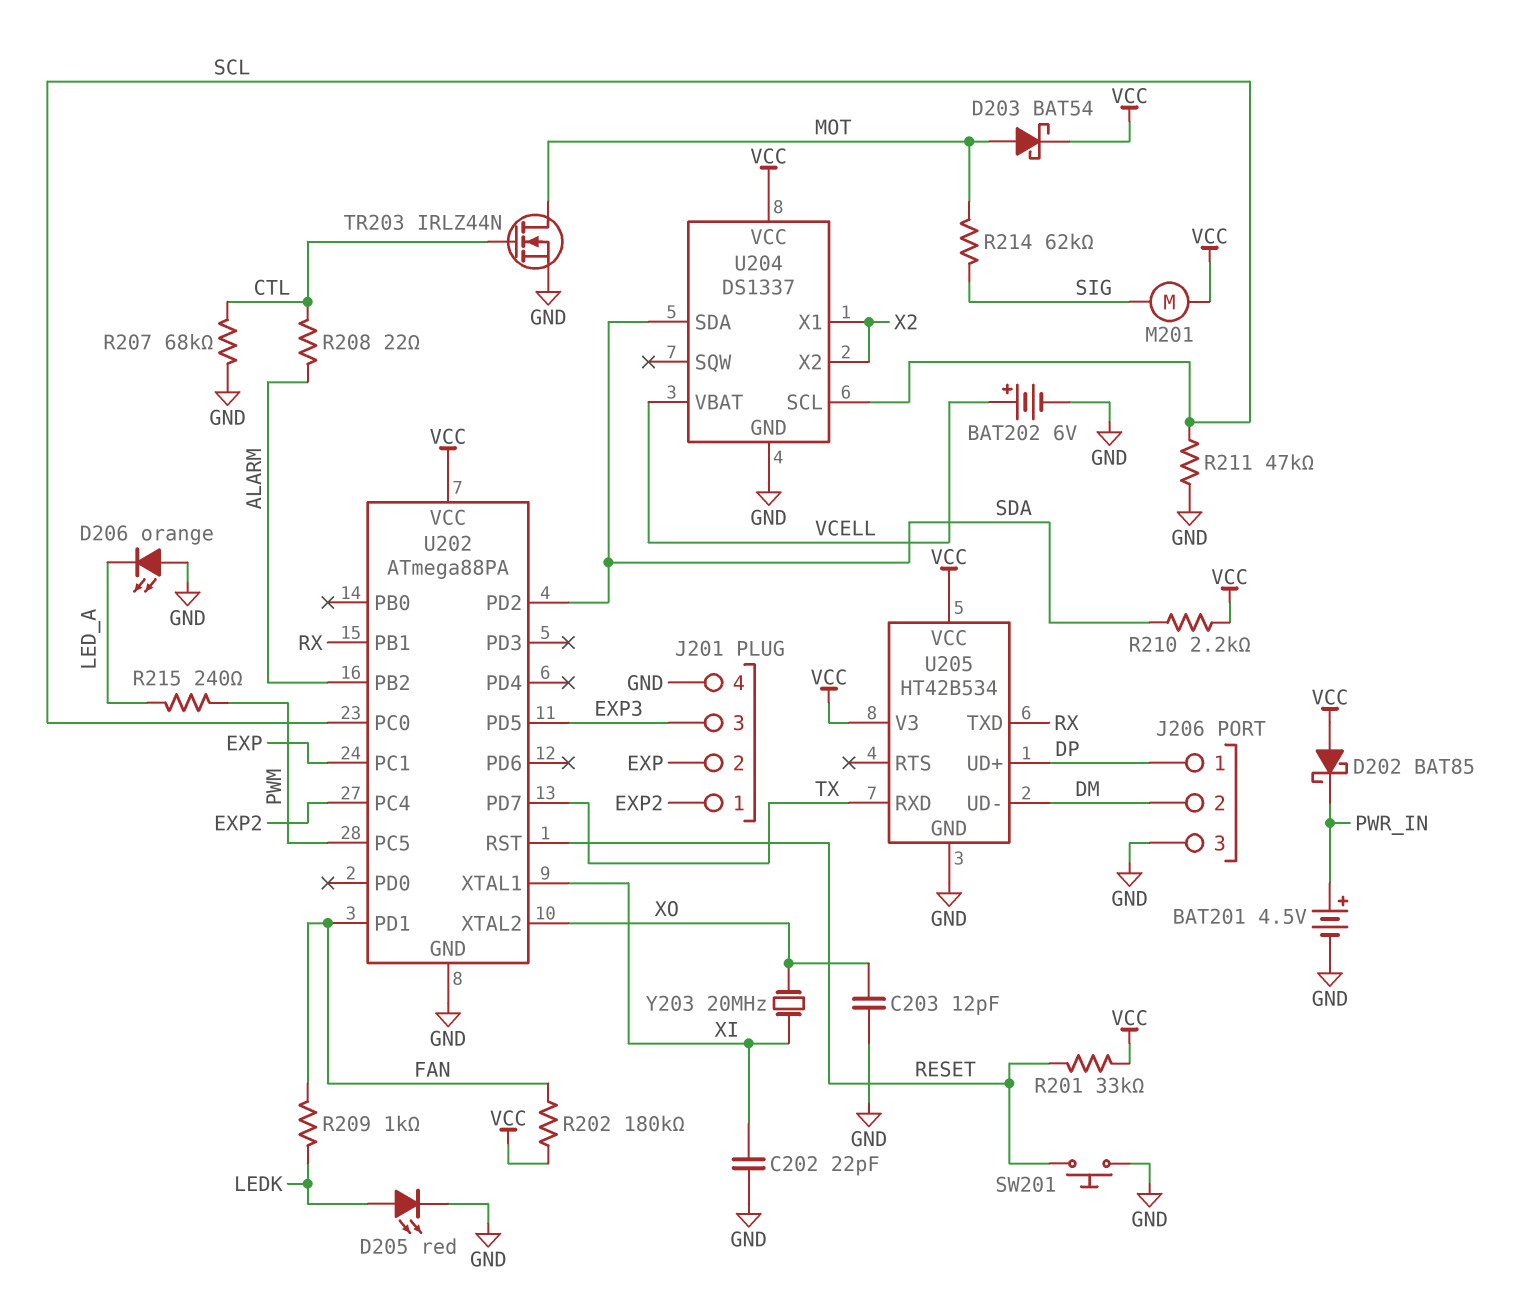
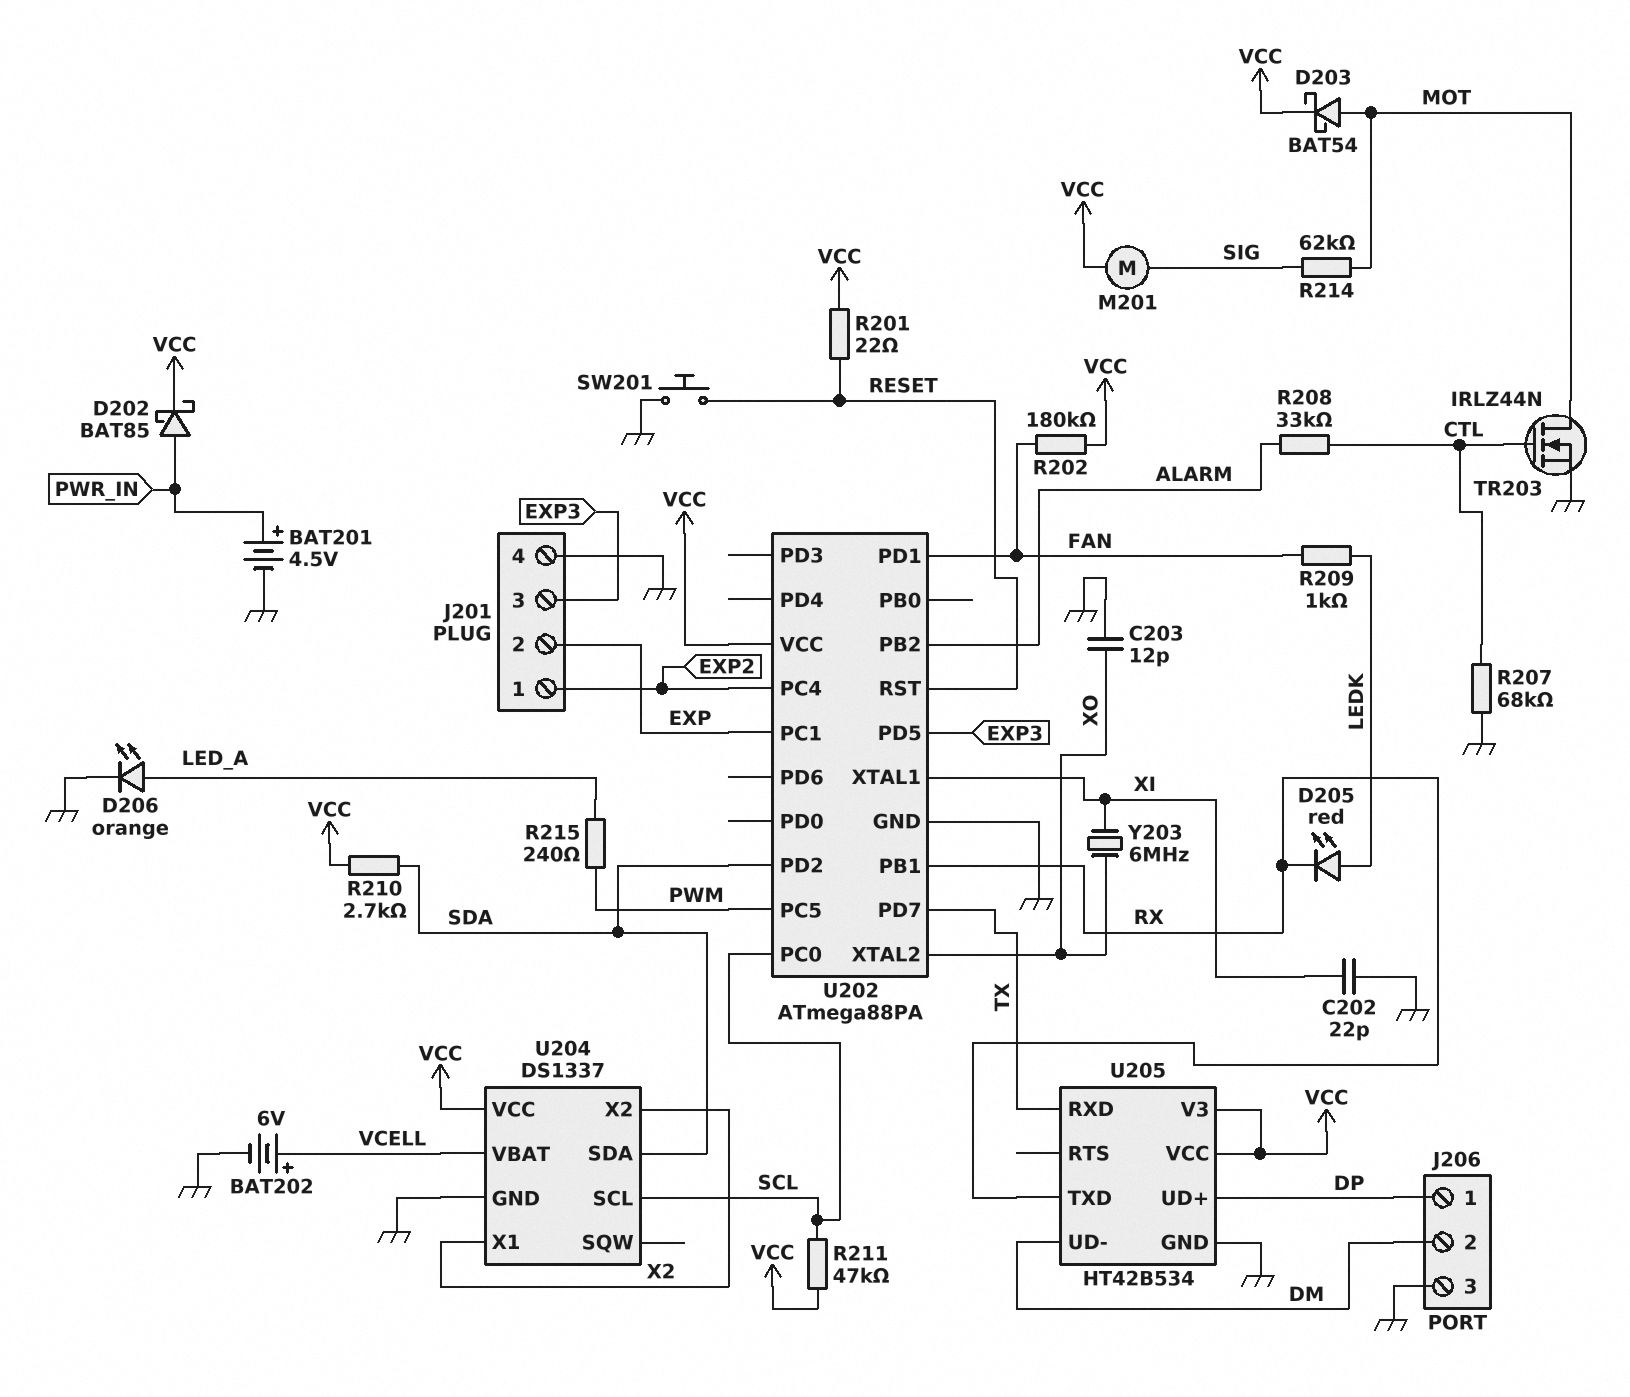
D202: schottky BAT85 (A VCC, K PWR_IN) -> schottky BAT85 (A PWR_IN, K VCC)
D205: LED red (A LEDK, K GND) -> LED red (A LEDK, K RX)
D206: LED orange (A GND, K LED_A) -> LED orange (A LED_A, K GND)
R201: 33k (RESET, VCC) -> 22 (RESET, VCC)
R208: 22 (ALARM, CTL) -> 33k (ALARM, CTL)
R210: 2.2k (SDA, VCC) -> 2.7k (SDA, VCC)
R211: 47k (GND, SCL) -> 47k (SCL, VCC)
Y203: 20MHz (XI, XO) -> 6MHz (XI, XO)

